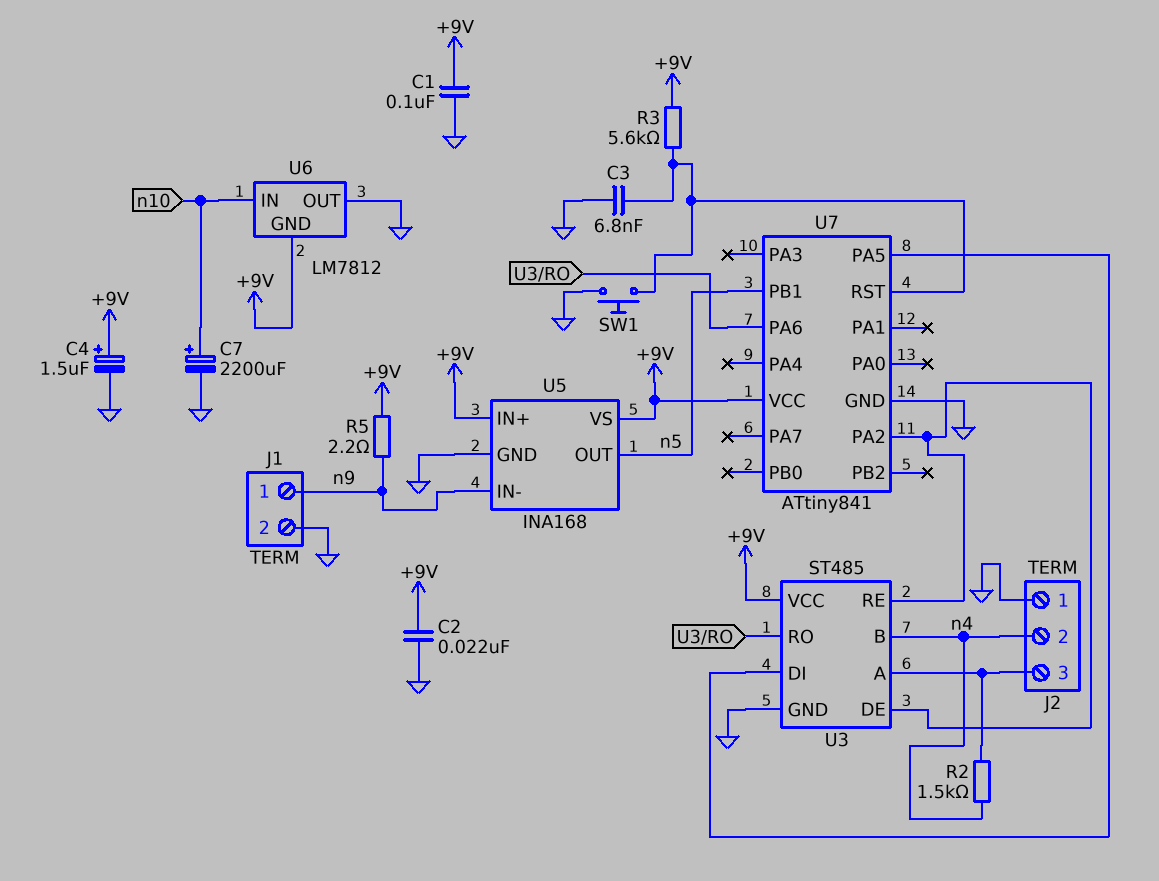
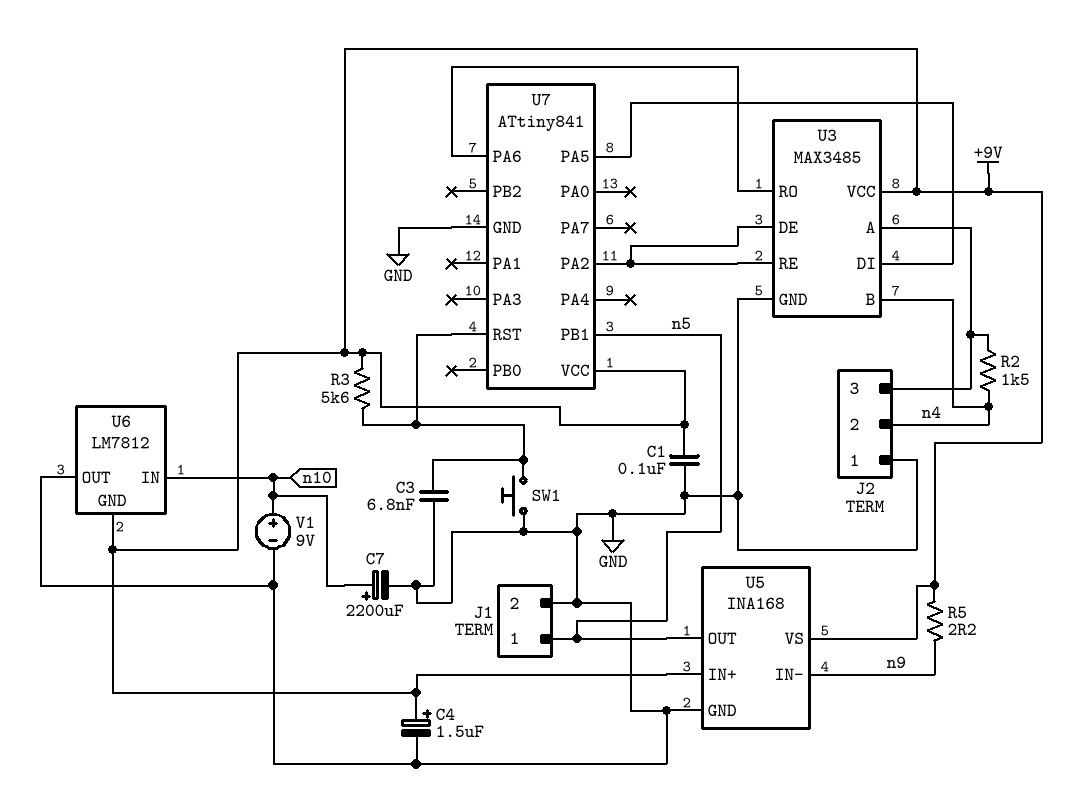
C2: 22nF (+9V, GND) -> none
J1 pin 1: n9 -> n5
U3: ST485 -> MAX3485
V1: none -> 9V (plus n10, minus GND)

